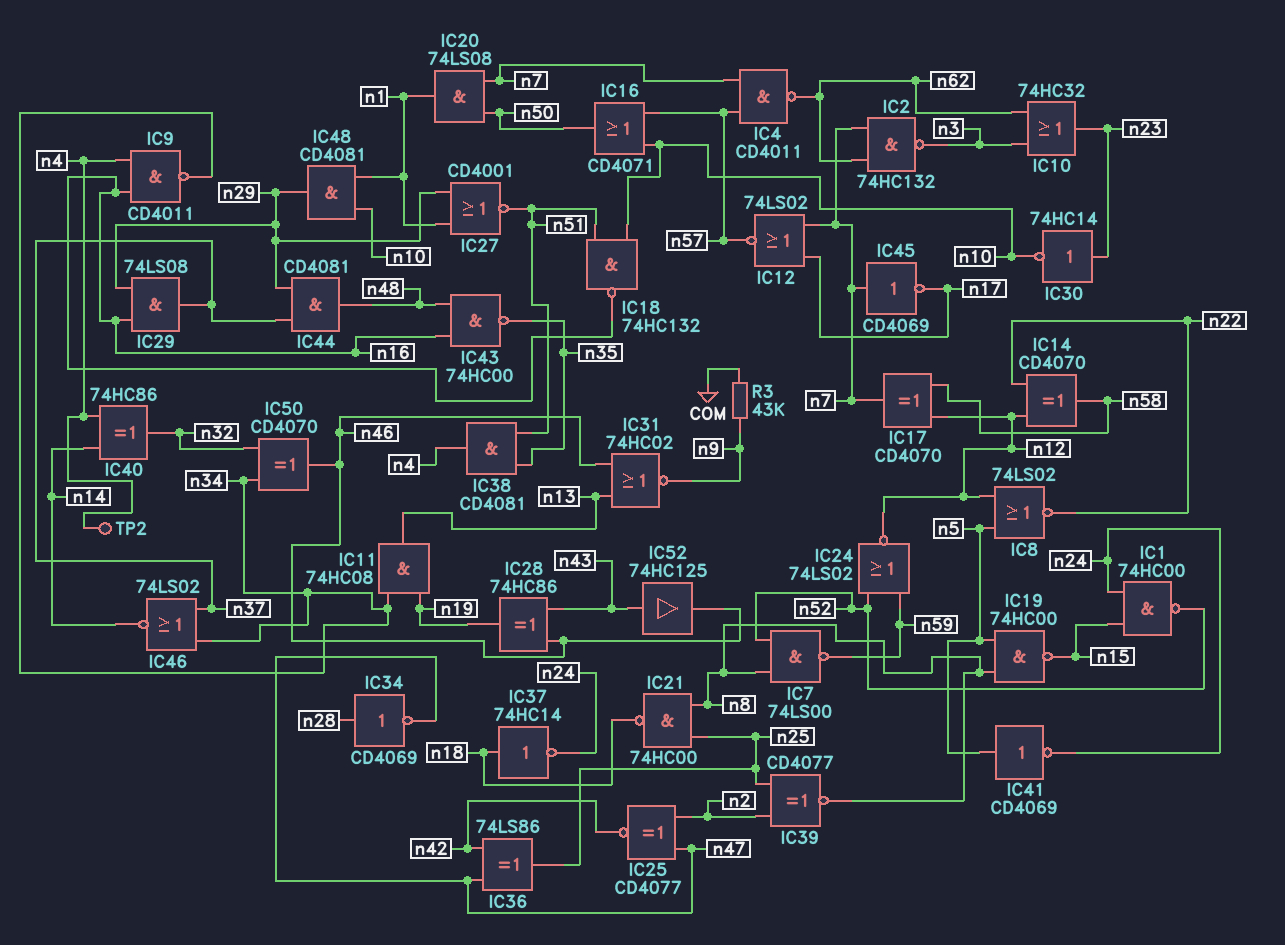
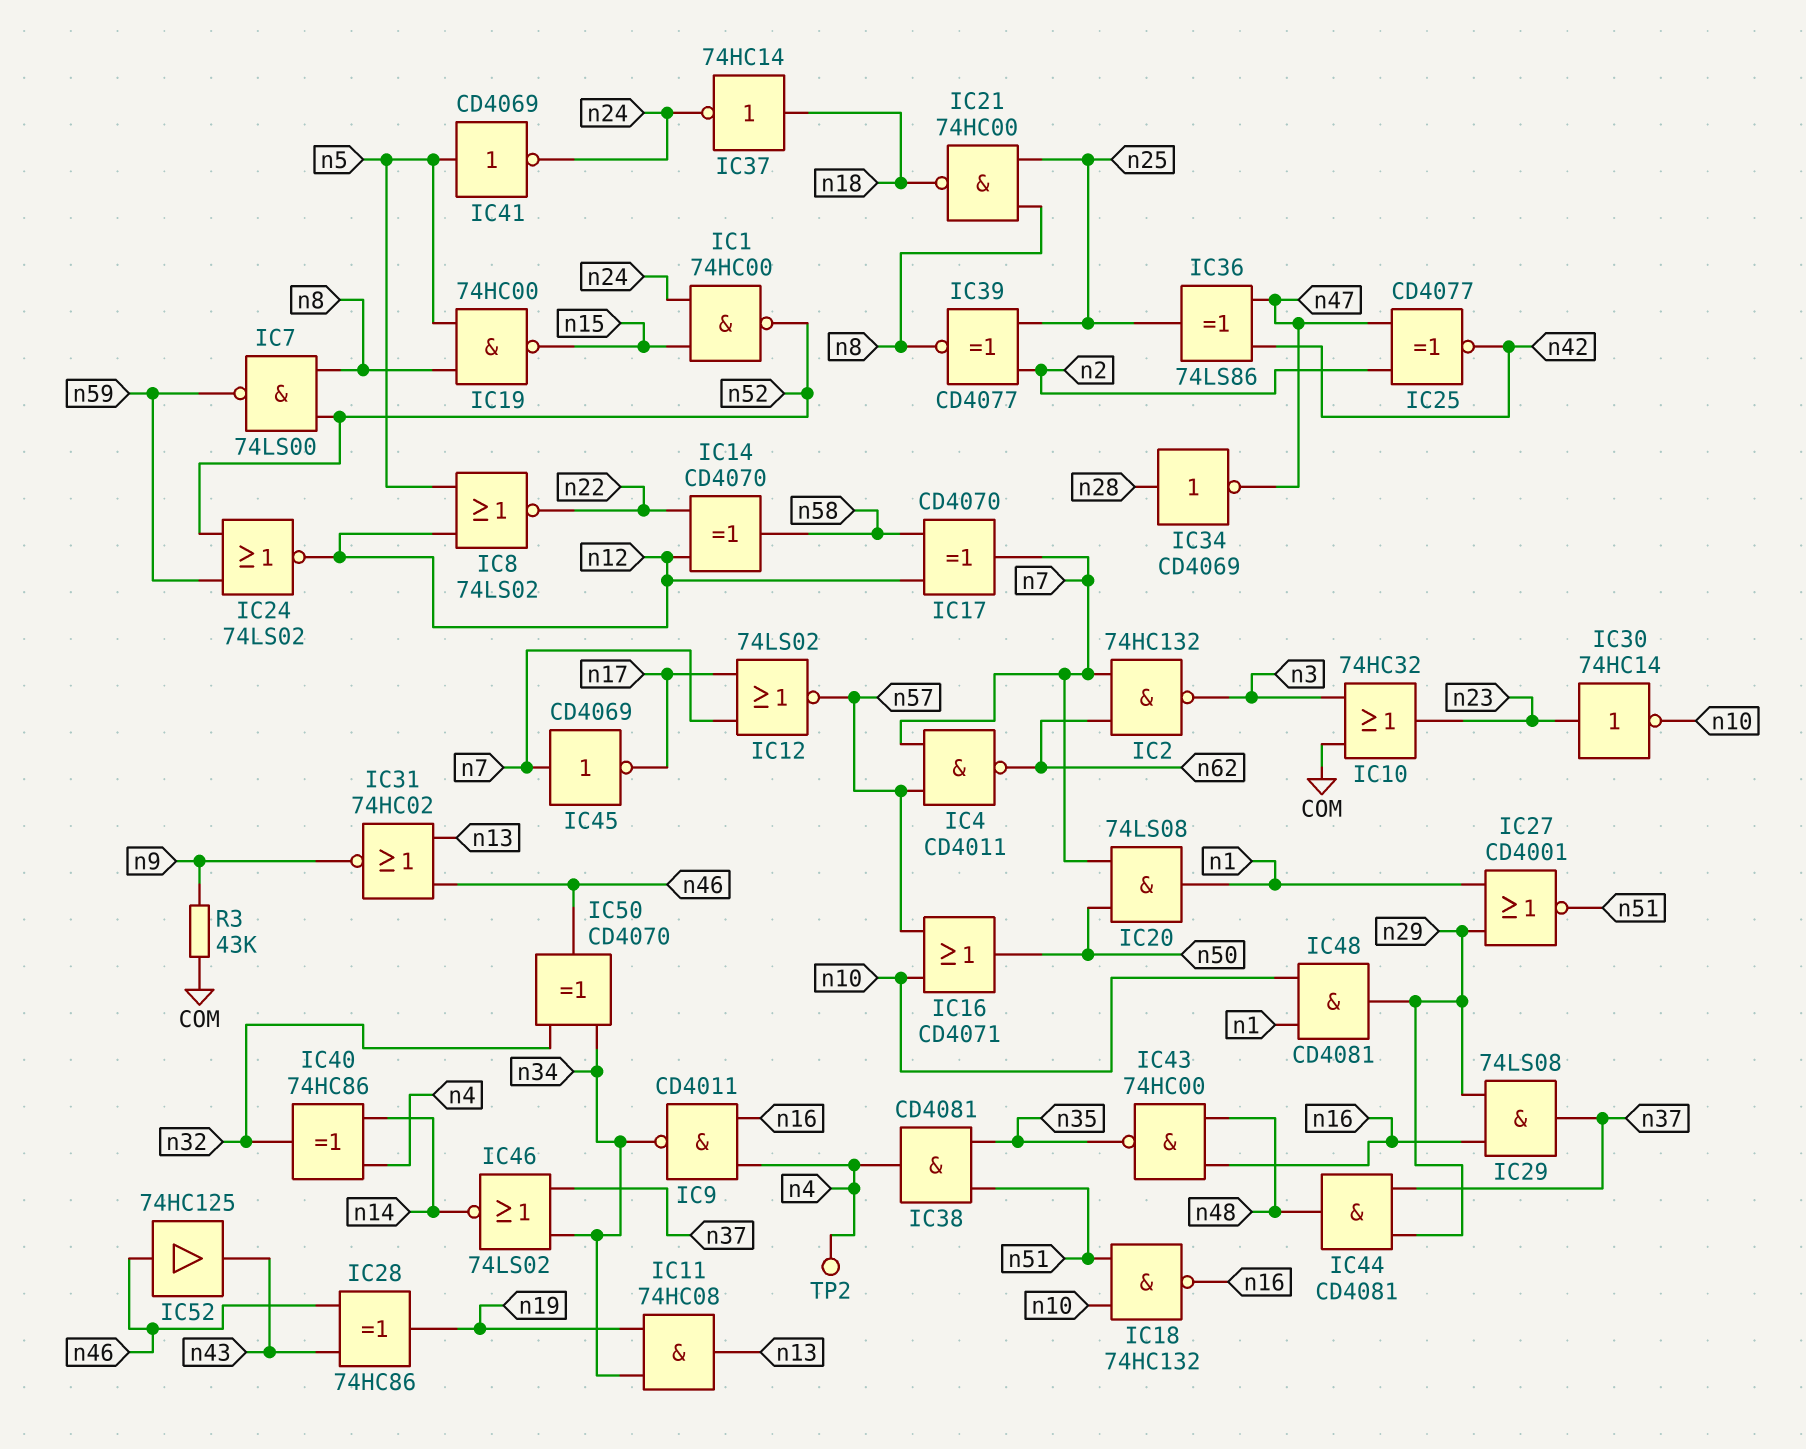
IC10: OR 74HC32 (in n3, in n62, out n23) -> OR 74HC32 (in COM, in n3, out n23)
IC52: buffer 74HC125 (in n43, out n46) -> buffer 74HC125 (in n46, out n43)

